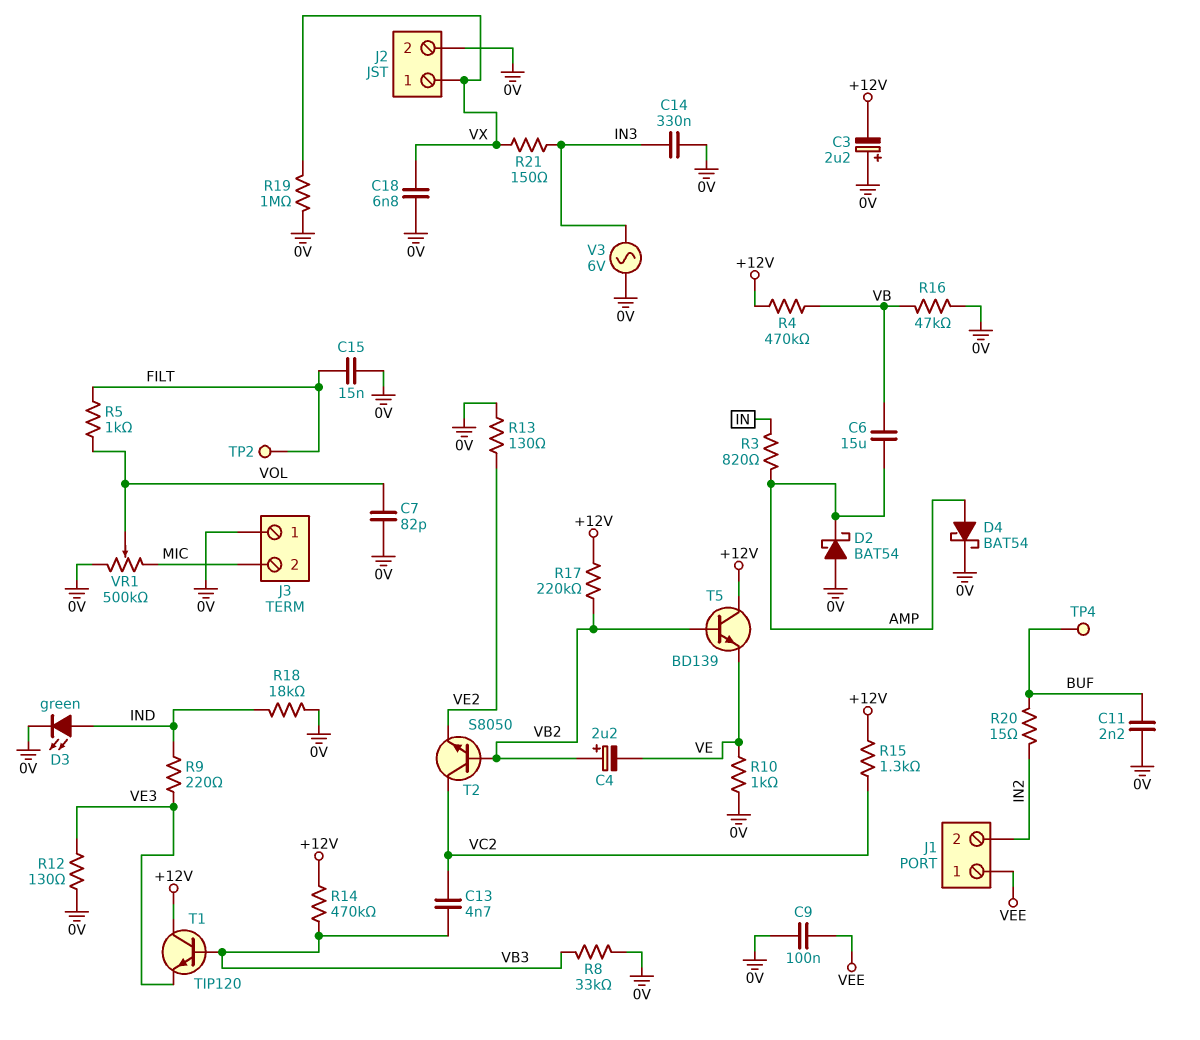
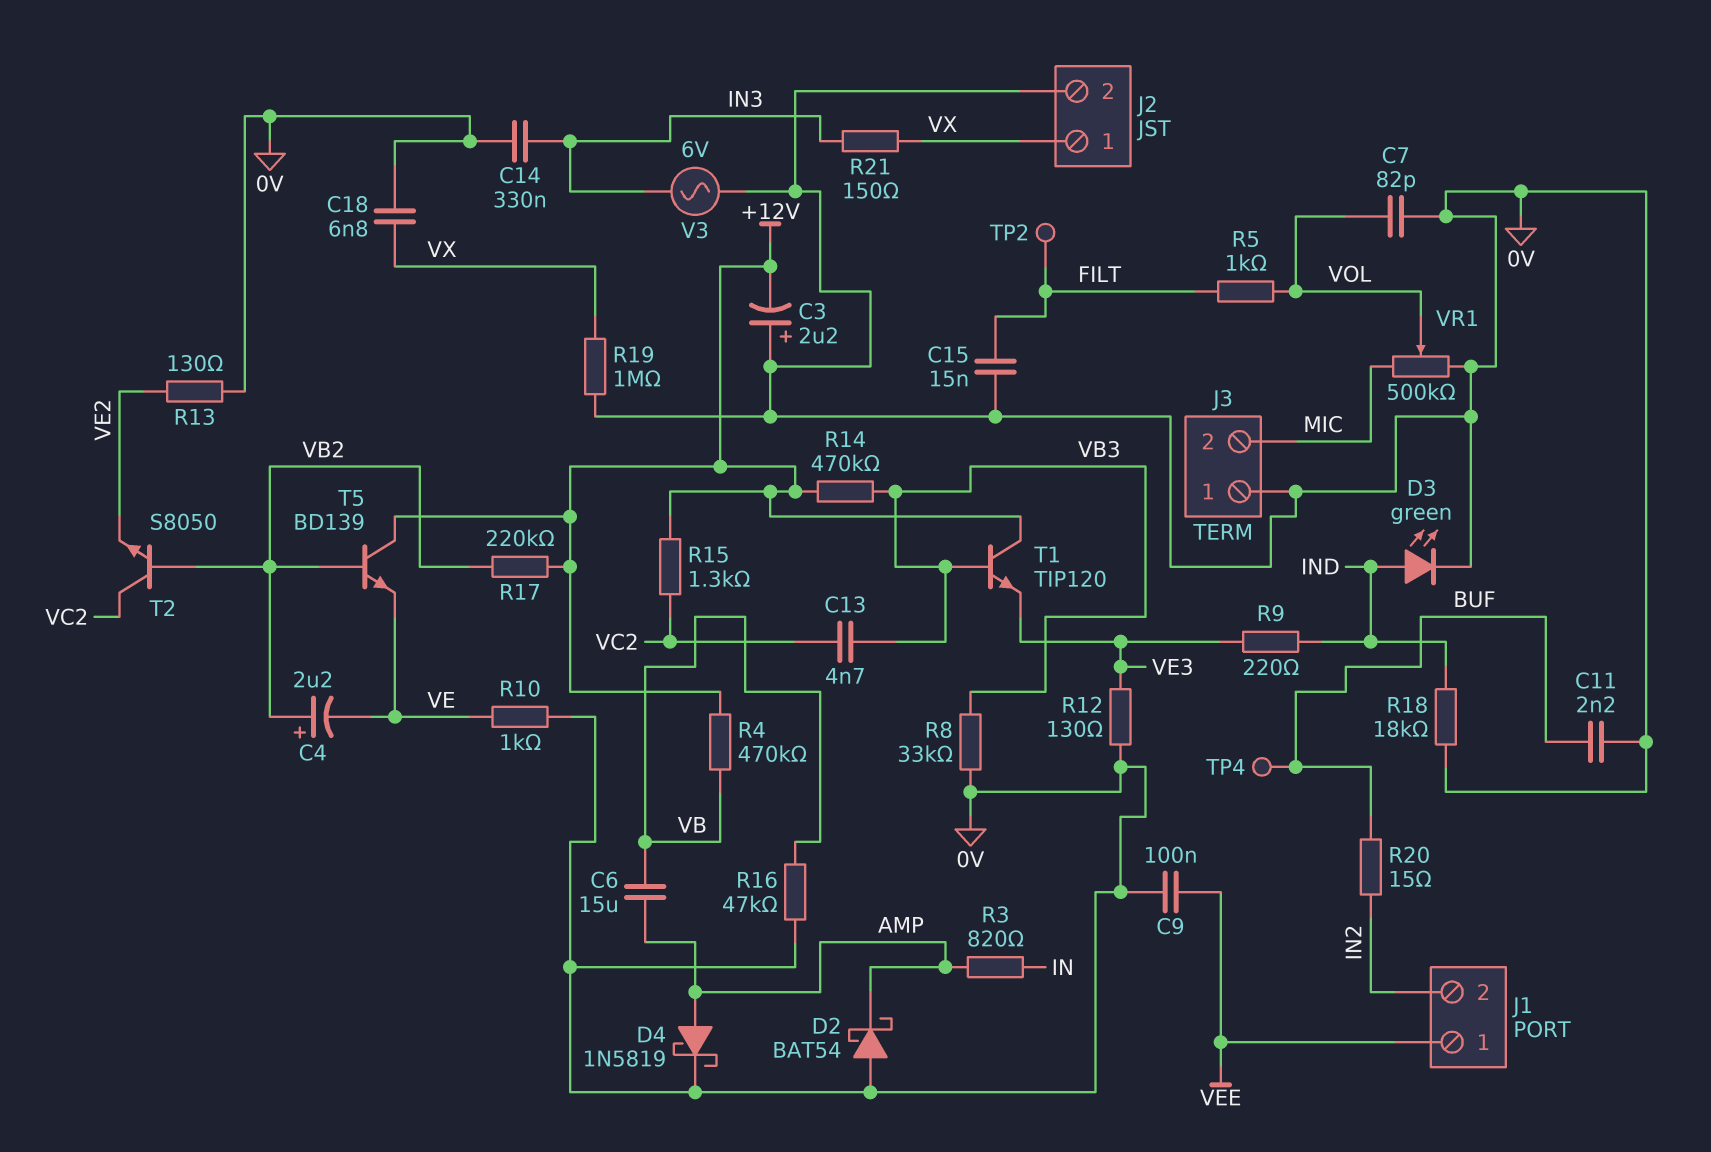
D4: schottky BAT54 (A AMP, K 0V) -> schottky 1N5819 (A AMP, K 0V)

